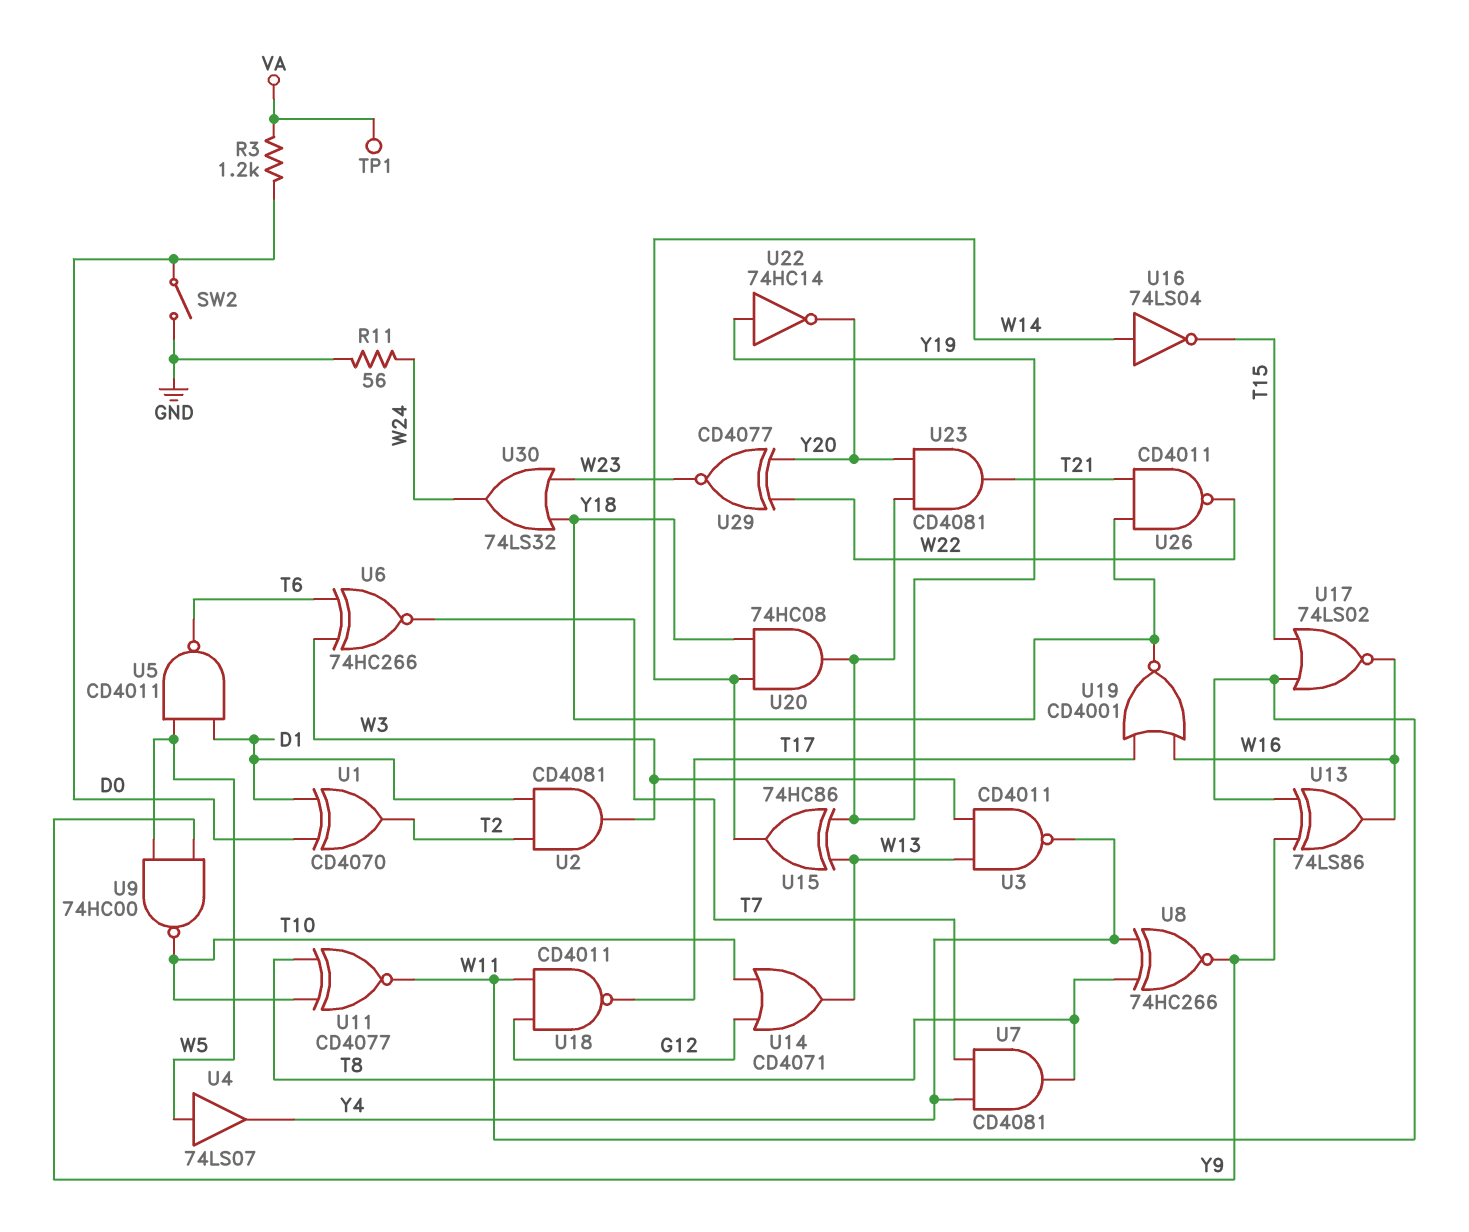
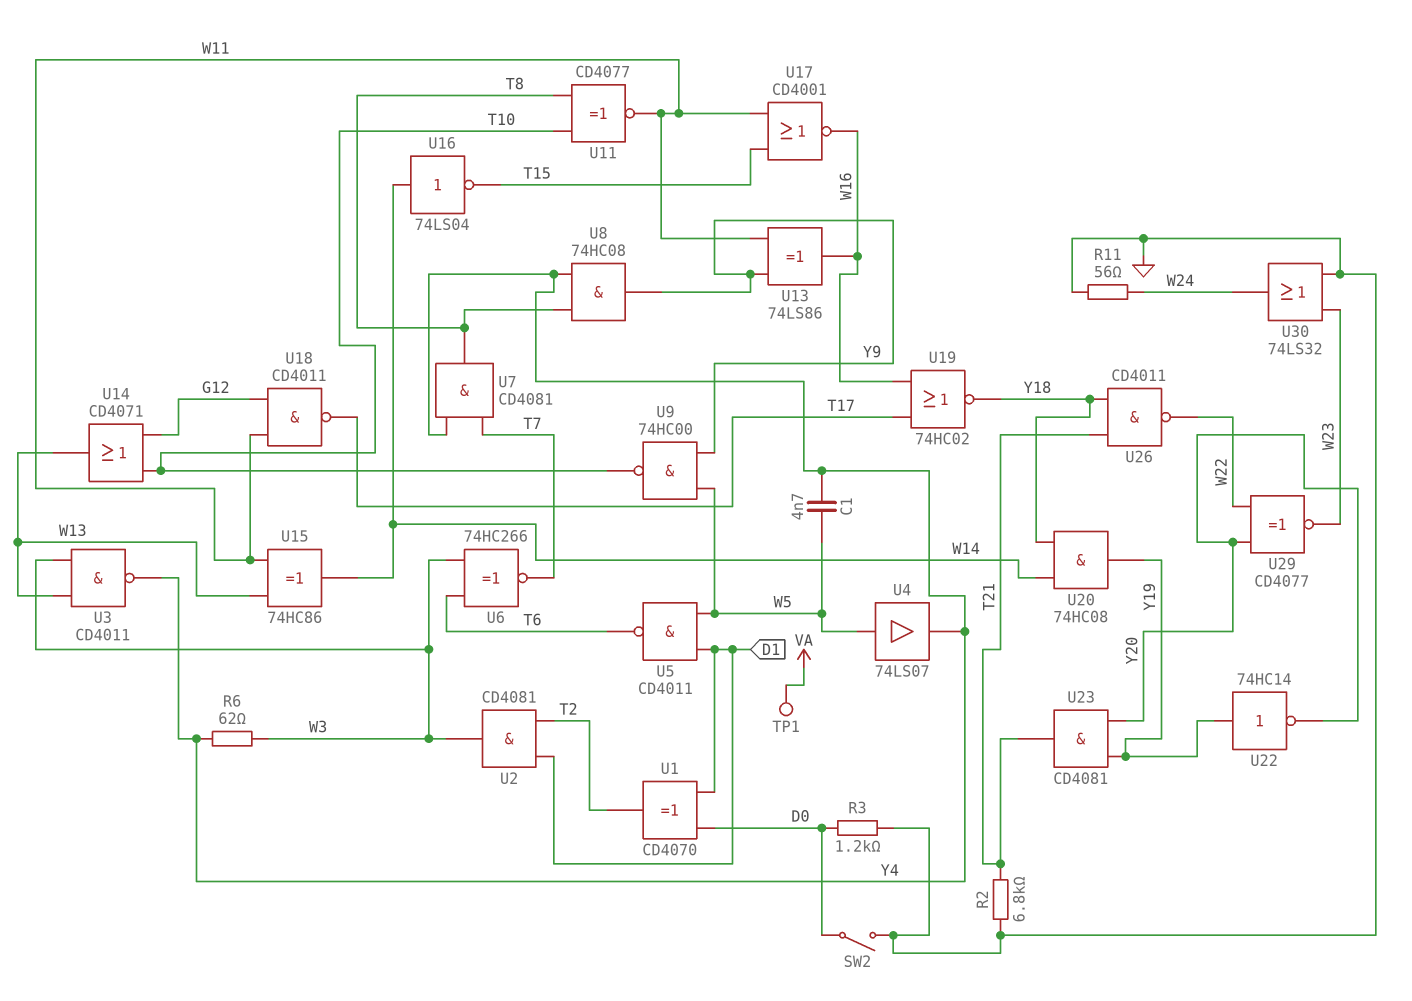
C1: none -> 4.7nF (W5, Y4)
R2: none -> 6.8k (GND, T21)
R3: 1.2k (D0, VA) -> 1.2k (D0, GND)
R6: none -> 62 (W3, Y4)
U8: XNOR 74HC266 (in T8, in Y4, out Y9) -> AND 74HC08 (in T8, in Y4, out Y9)
U15: XOR 74HC86 (in W13, in Y19, out W14) -> XOR 74HC86 (in W11, in W13, out W14)
U17: NOR 74LS02 (in T15, in W11, out W16) -> NOR CD4001 (in T15, in W11, out W16)
U19: NOR CD4001 (in T17, in W16, out Y18) -> NOR 74HC02 (in T17, in W16, out Y18)
U30: OR 74LS32 (in W23, in Y18, out W24) -> OR 74LS32 (in GND, in W23, out W24)

